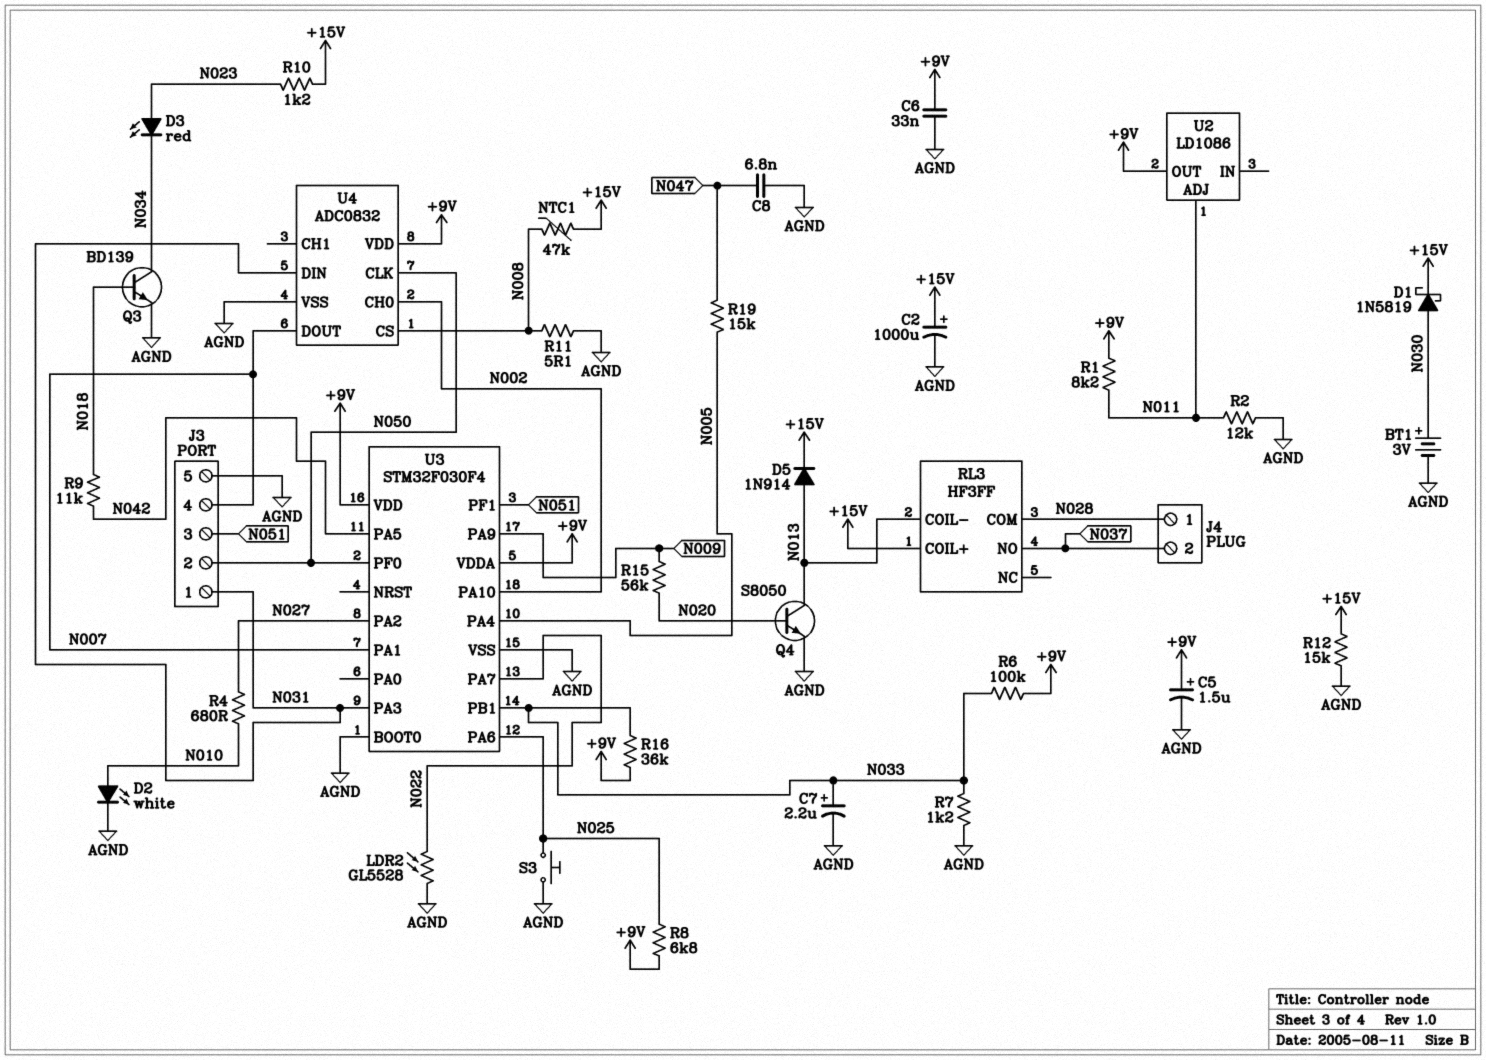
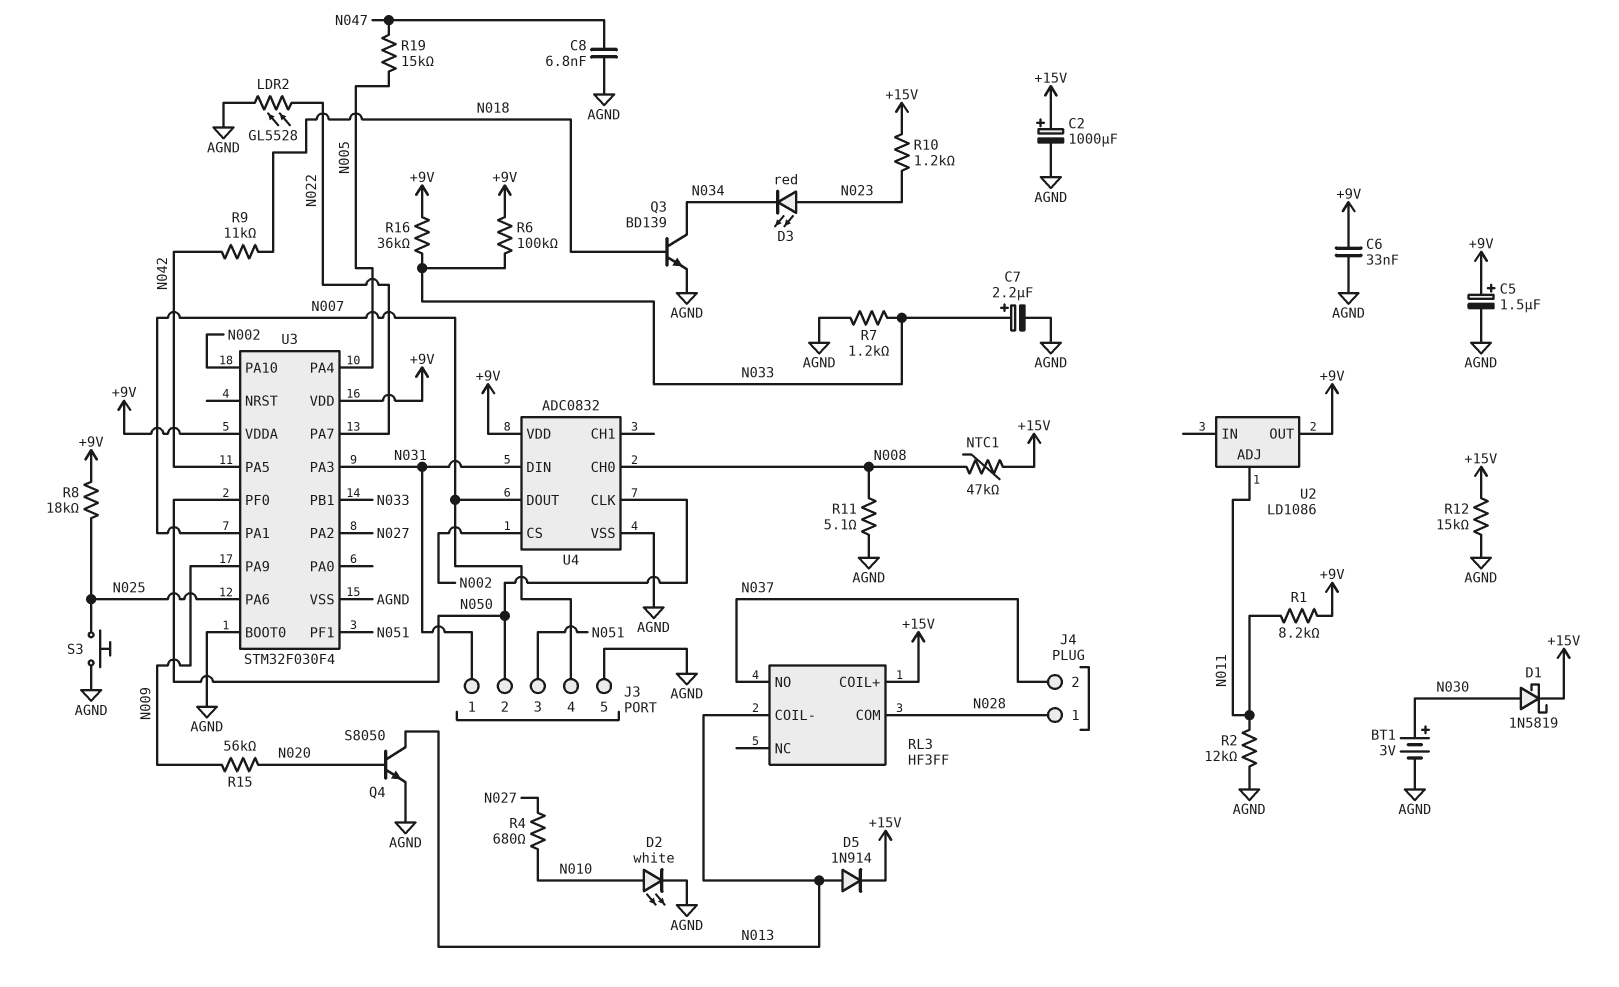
R8: 6.8k (+9V, N025) -> 18k (+9V, N025)
U4 pin CH0: N002 -> N008
U4 pin CS: N008 -> N002

